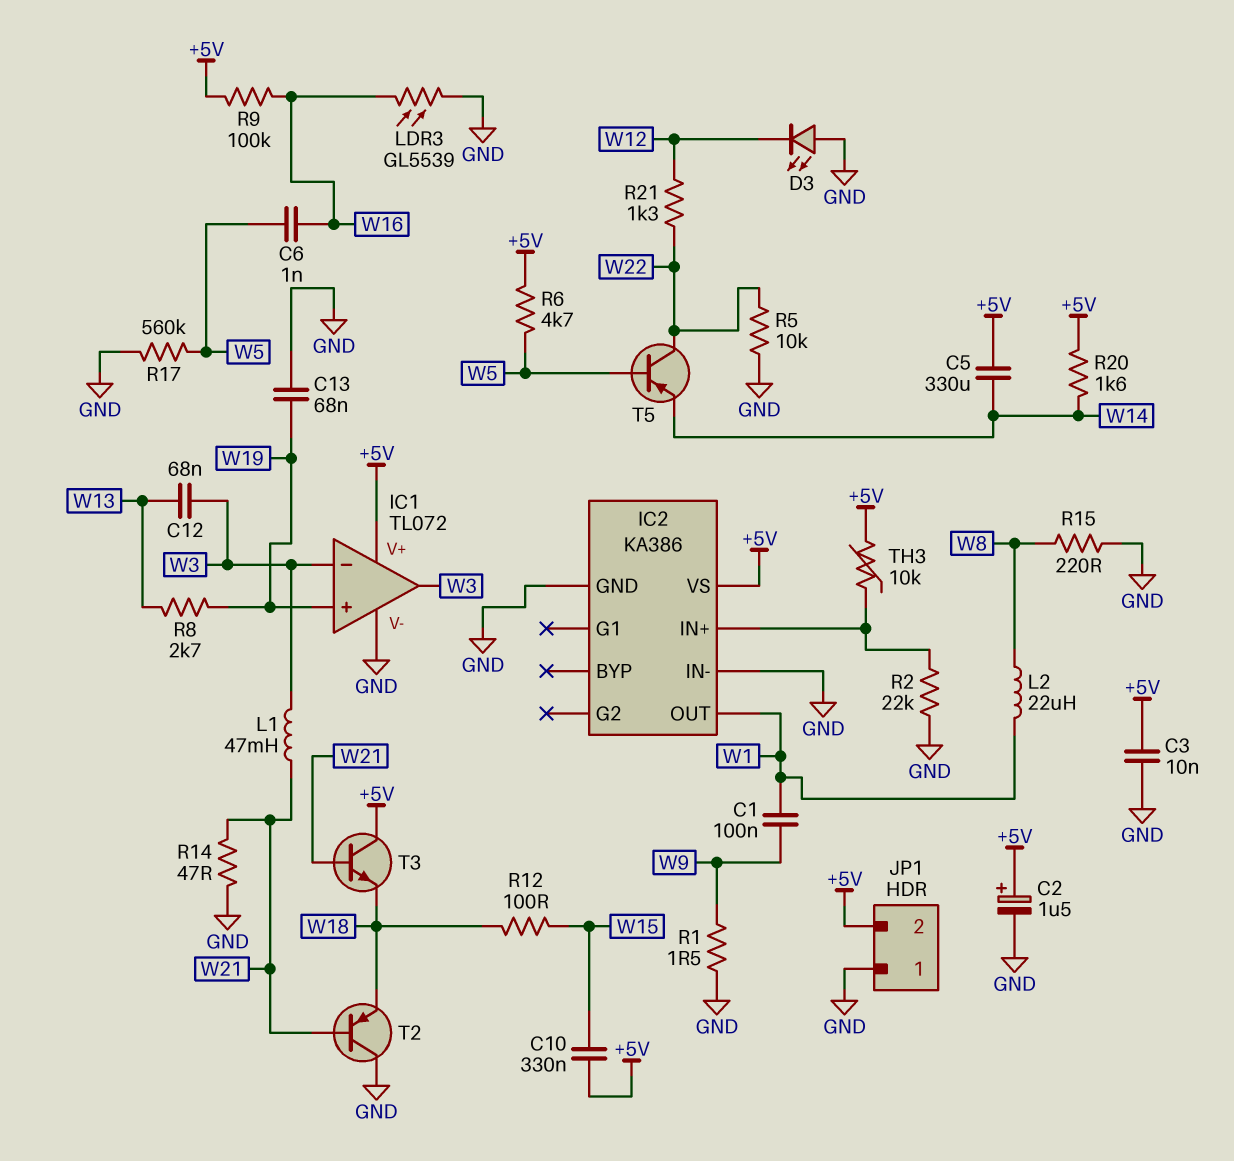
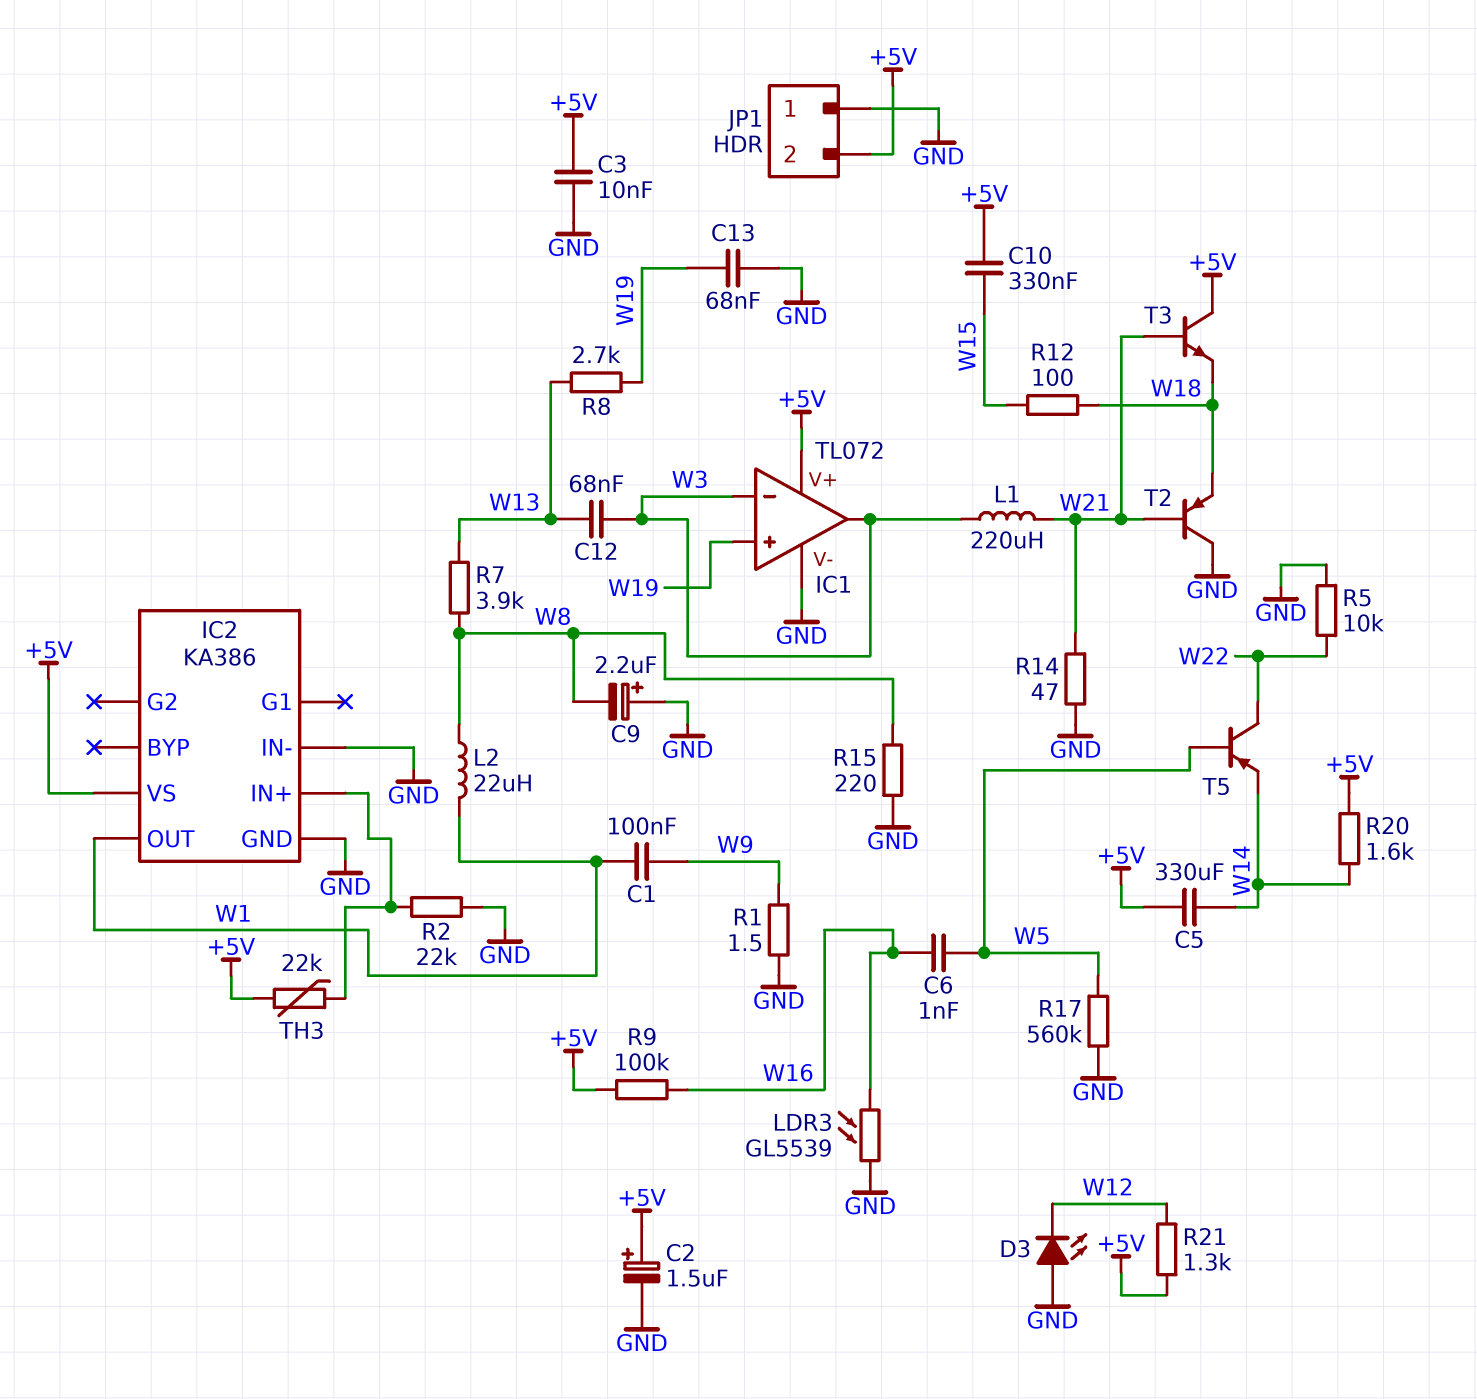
C9: none -> 2.2uF (plus GND, minus W8)
L1: 47mH (W3, W21) -> 220uH (W3, W21)
R6: 4.7k (+5V, W5) -> none
R7: none -> 3.9k (W8, W13)
R21: 1.3k (W12, W22) -> 1.3k (+5V, W12)
TH3: 10k (+5V, IC2/IN+) -> 22k (+5V, IC2/IN+)

